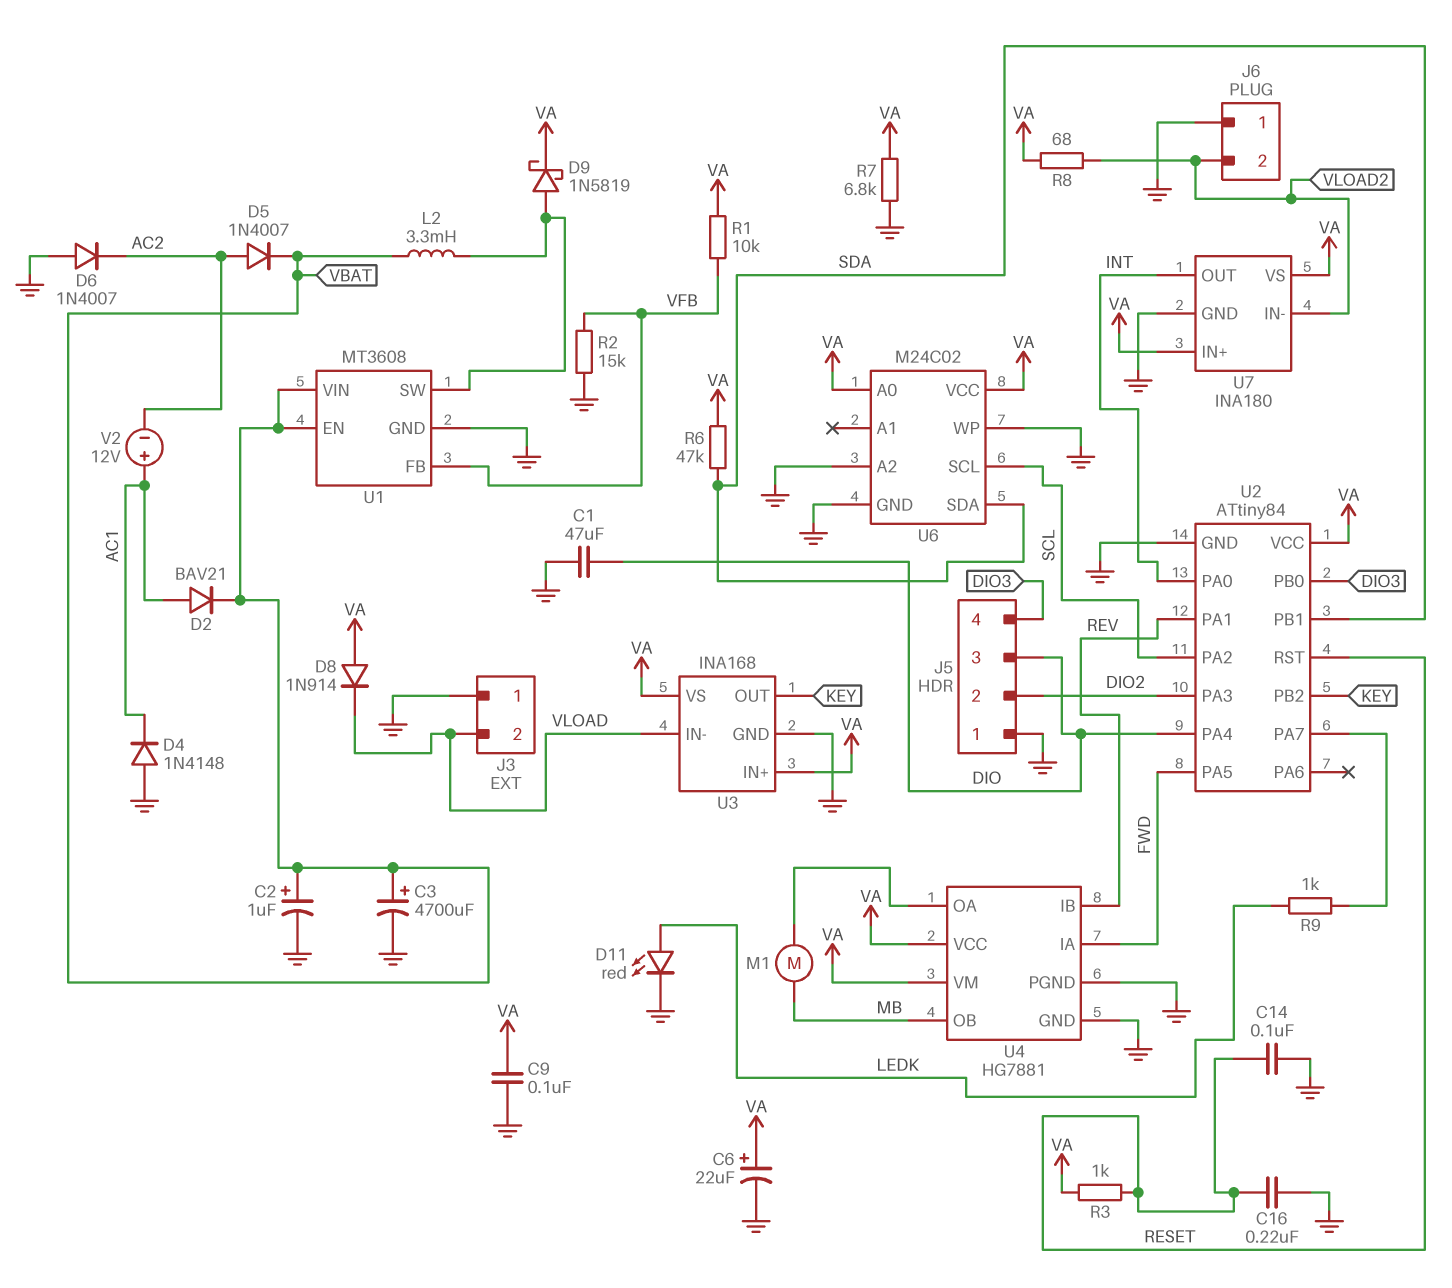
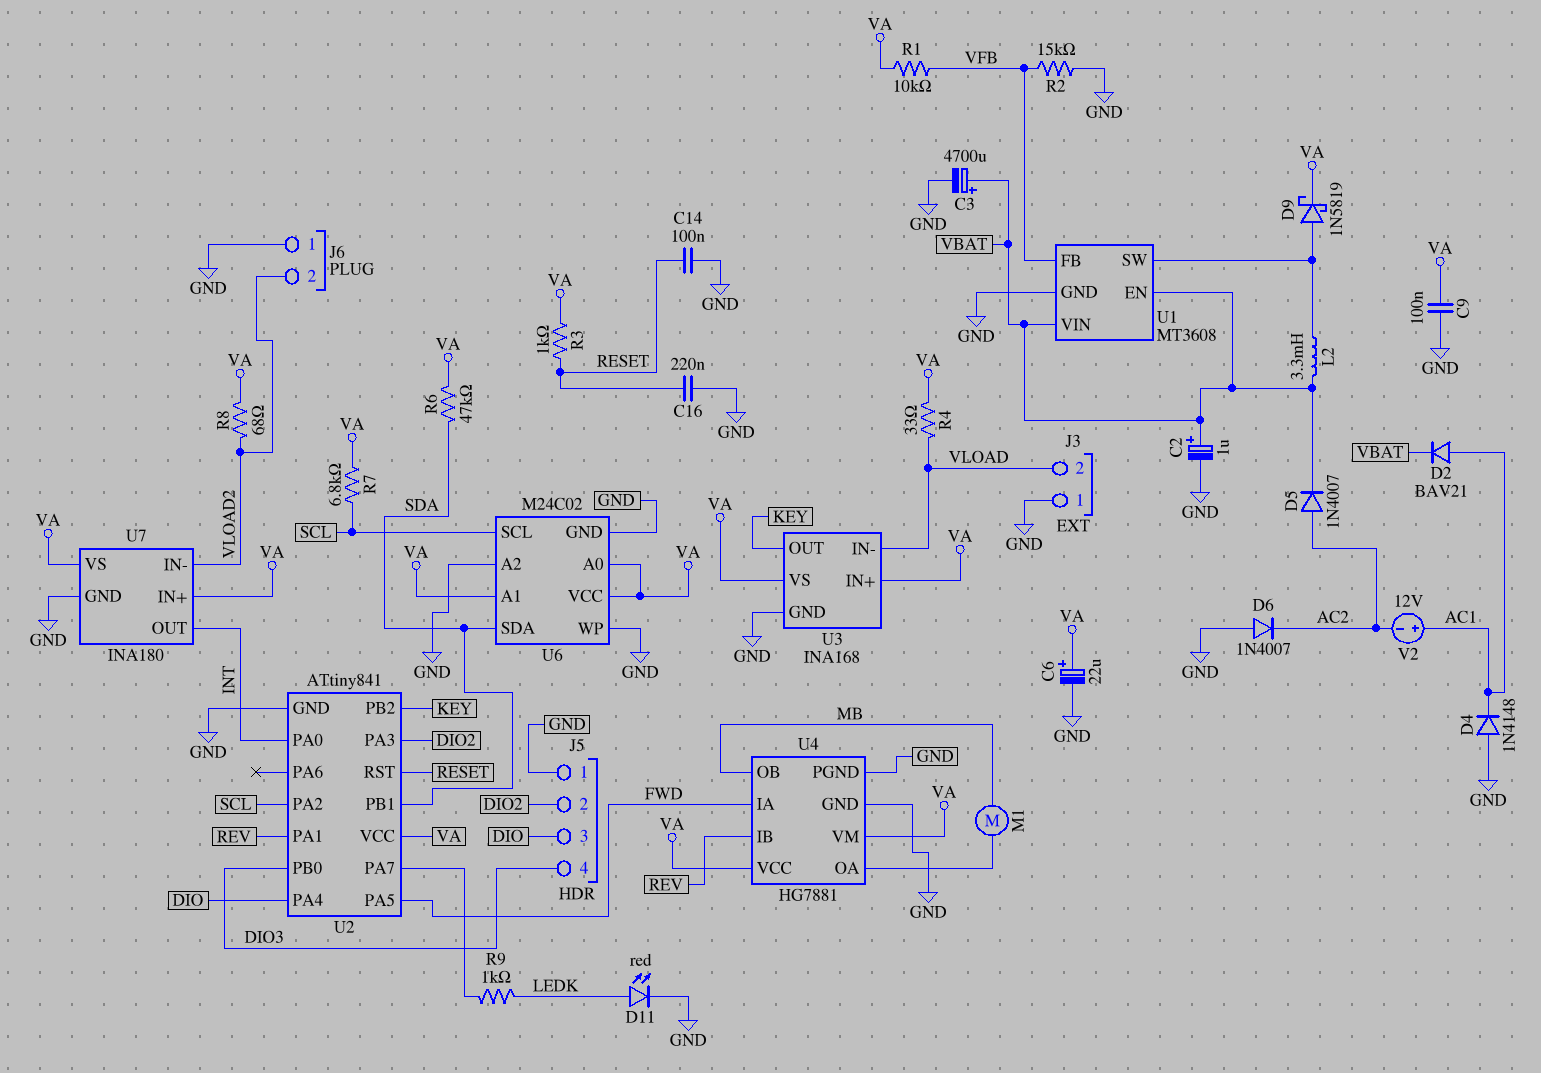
C1: 47uF (DIO, GND) -> none
D8: diode 1N914 (A VA, K VLOAD) -> none
R4: none -> 33 (VA, VLOAD)
R7: 6.8k (GND, VA) -> 6.8k (SCL, VA)
U2: ATtiny84 -> ATtiny841
U6 pin A1: none -> VA

